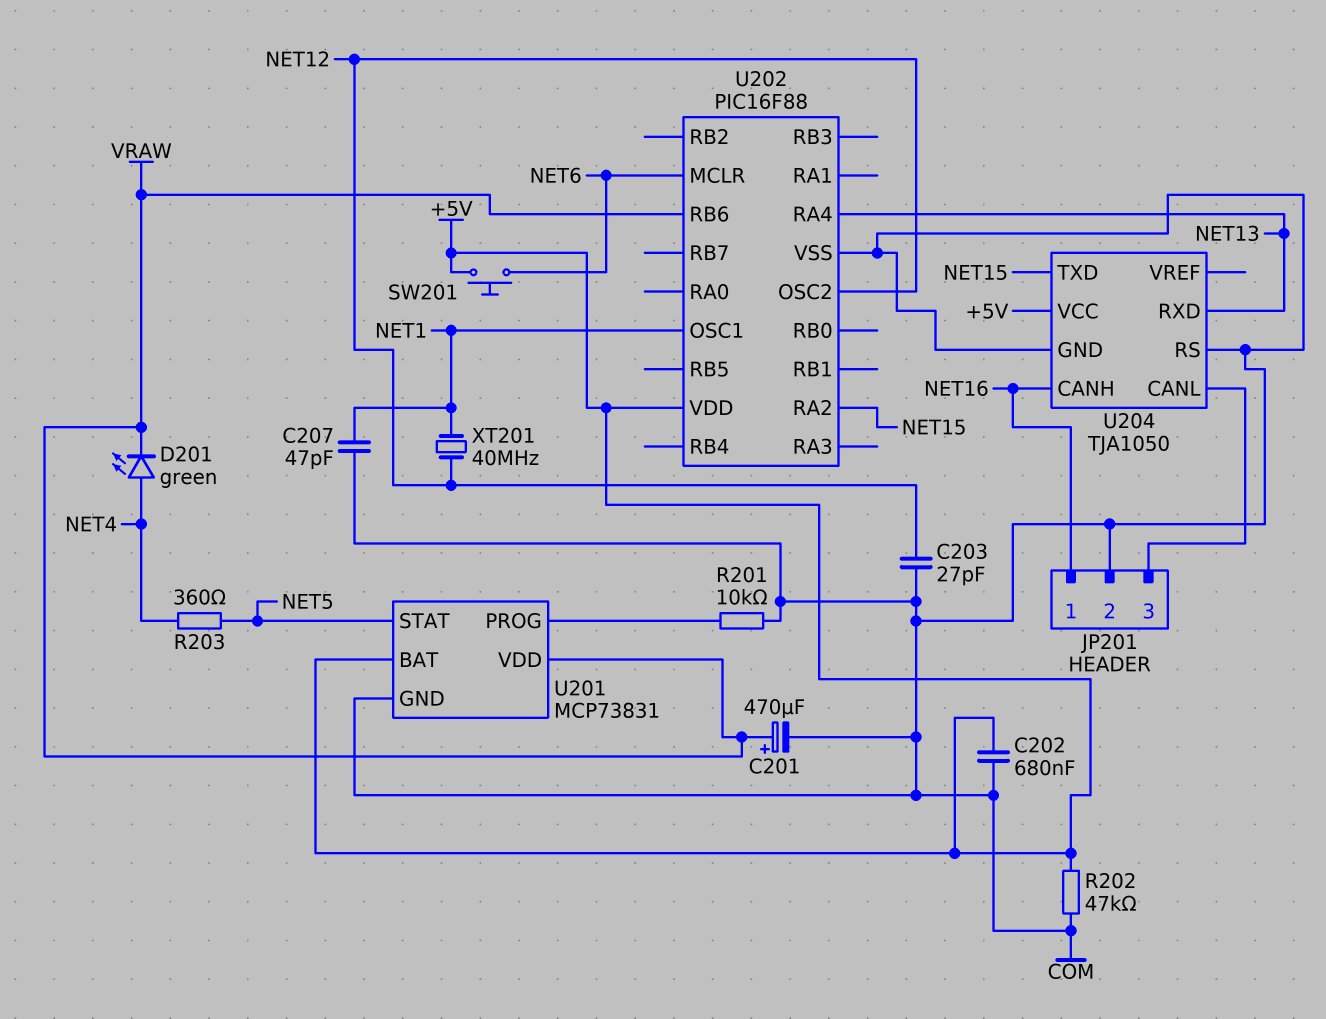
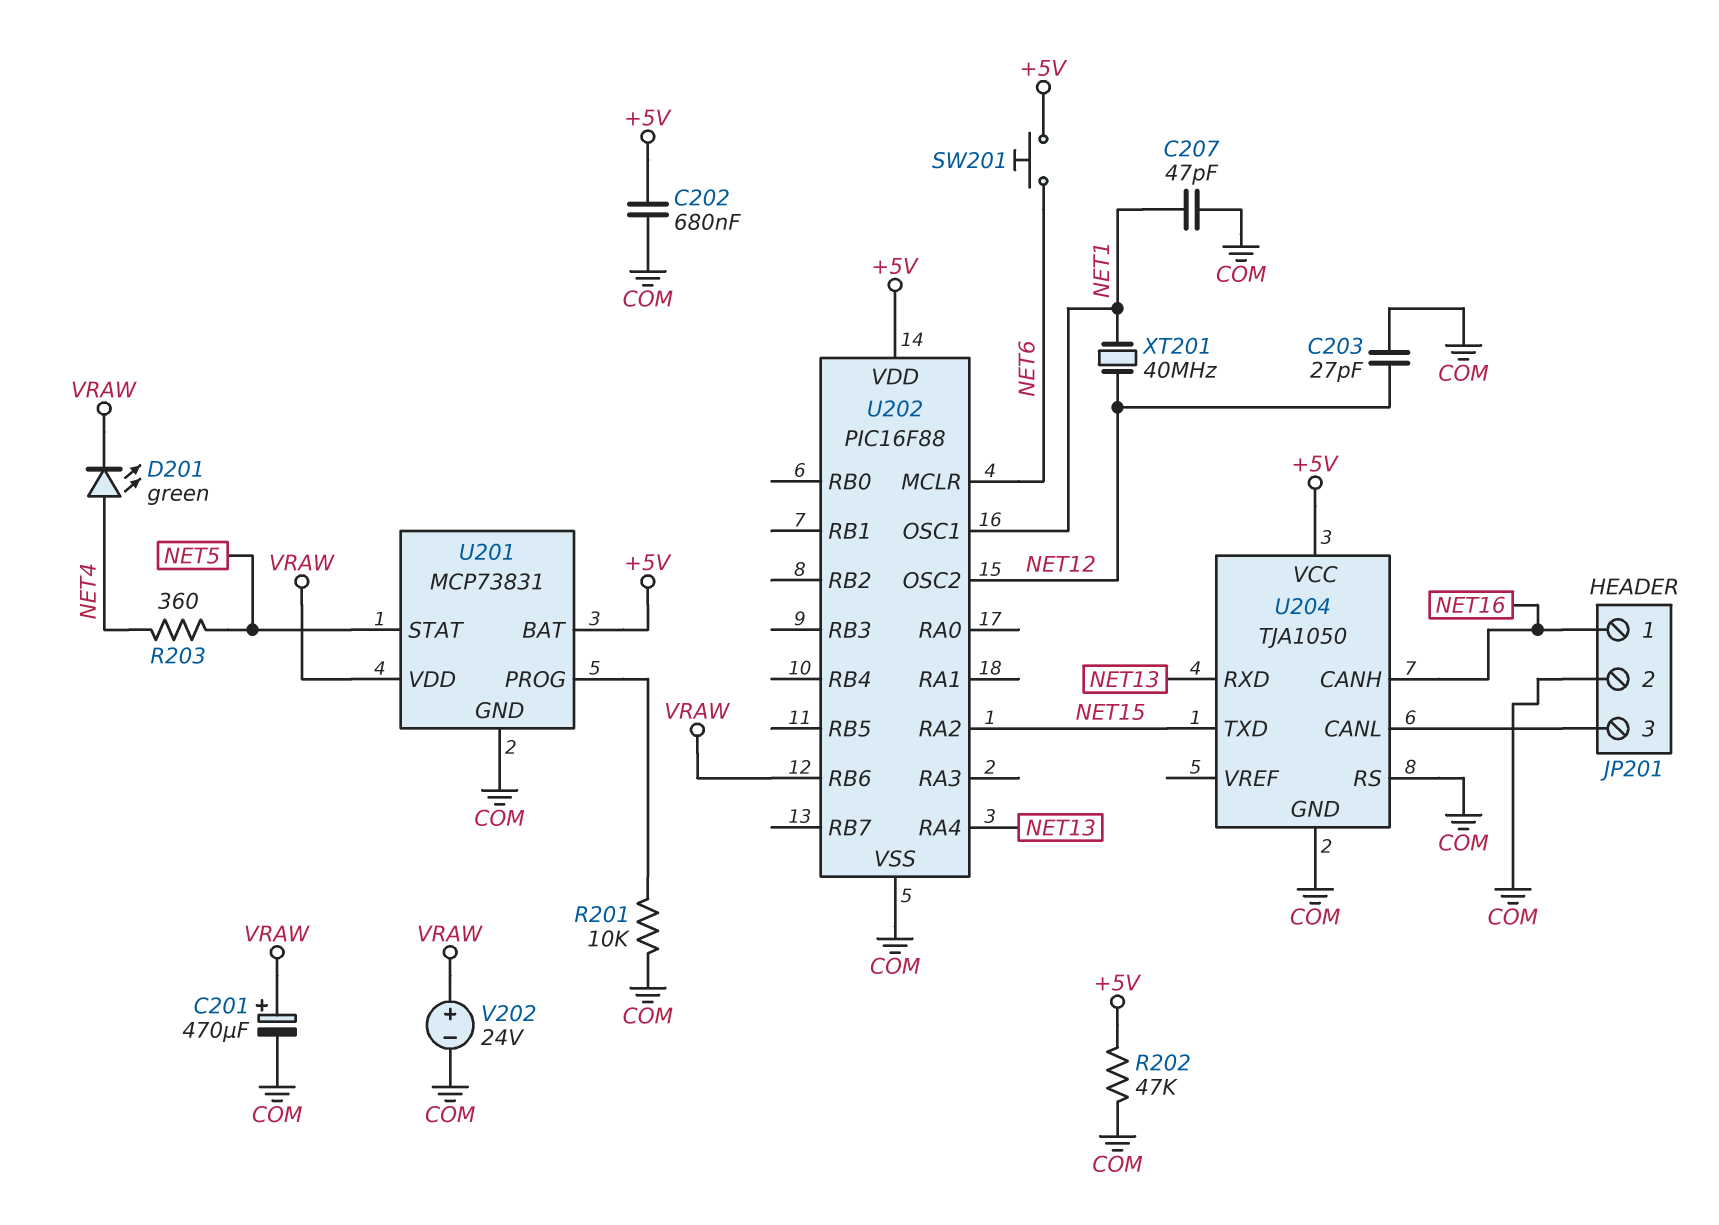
V202: none -> 24V (plus VRAW, minus COM)

